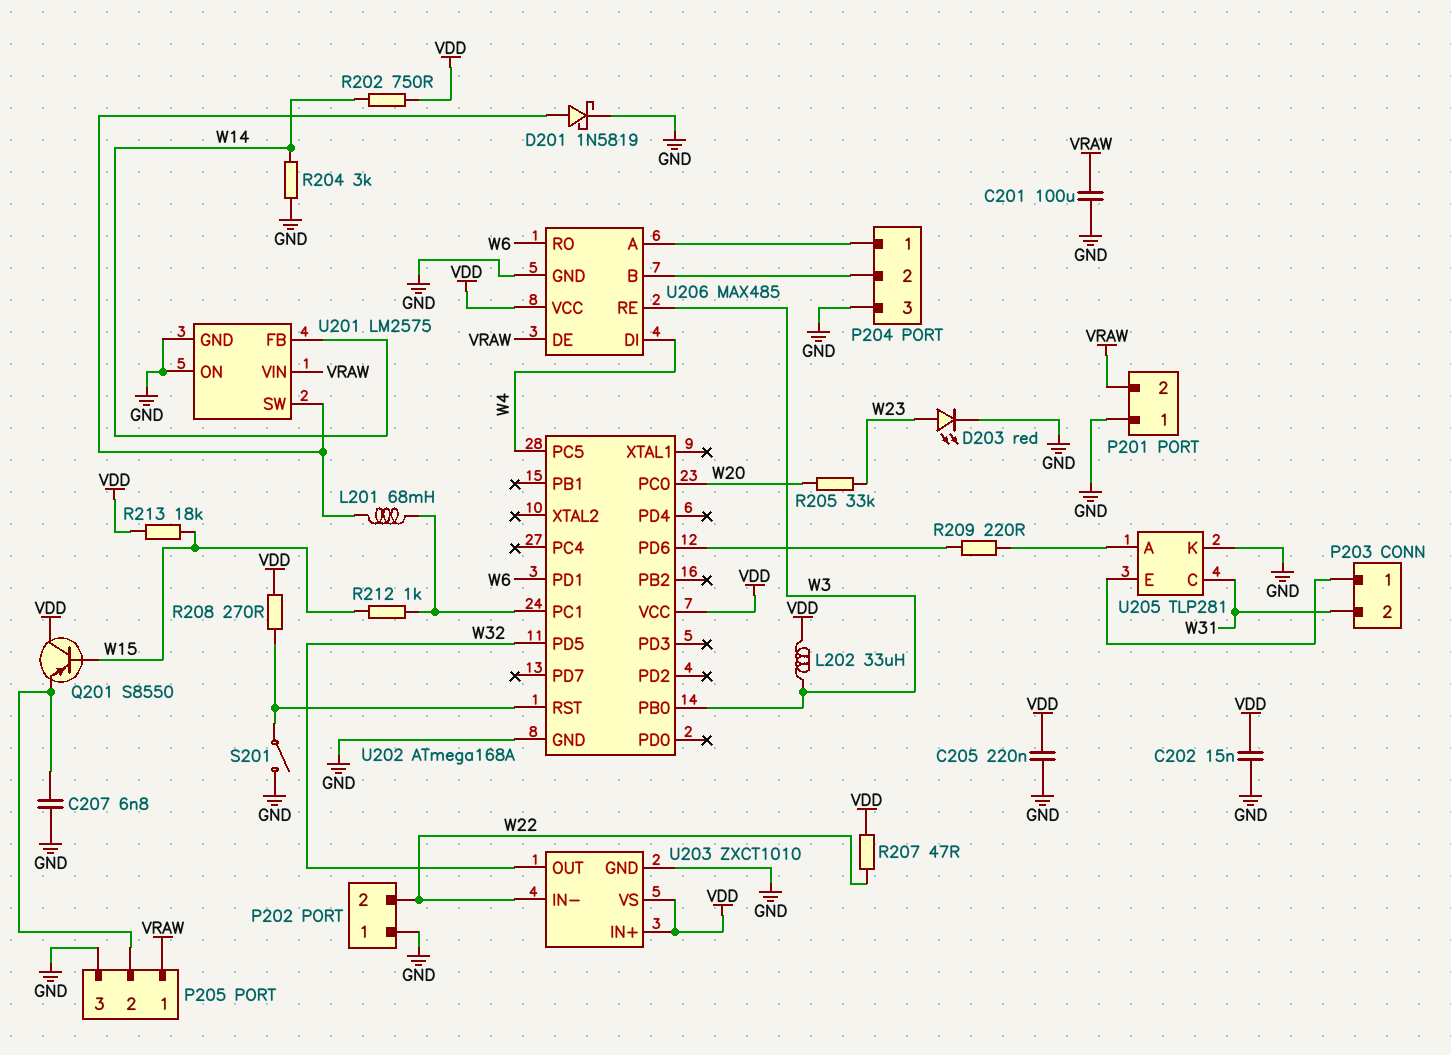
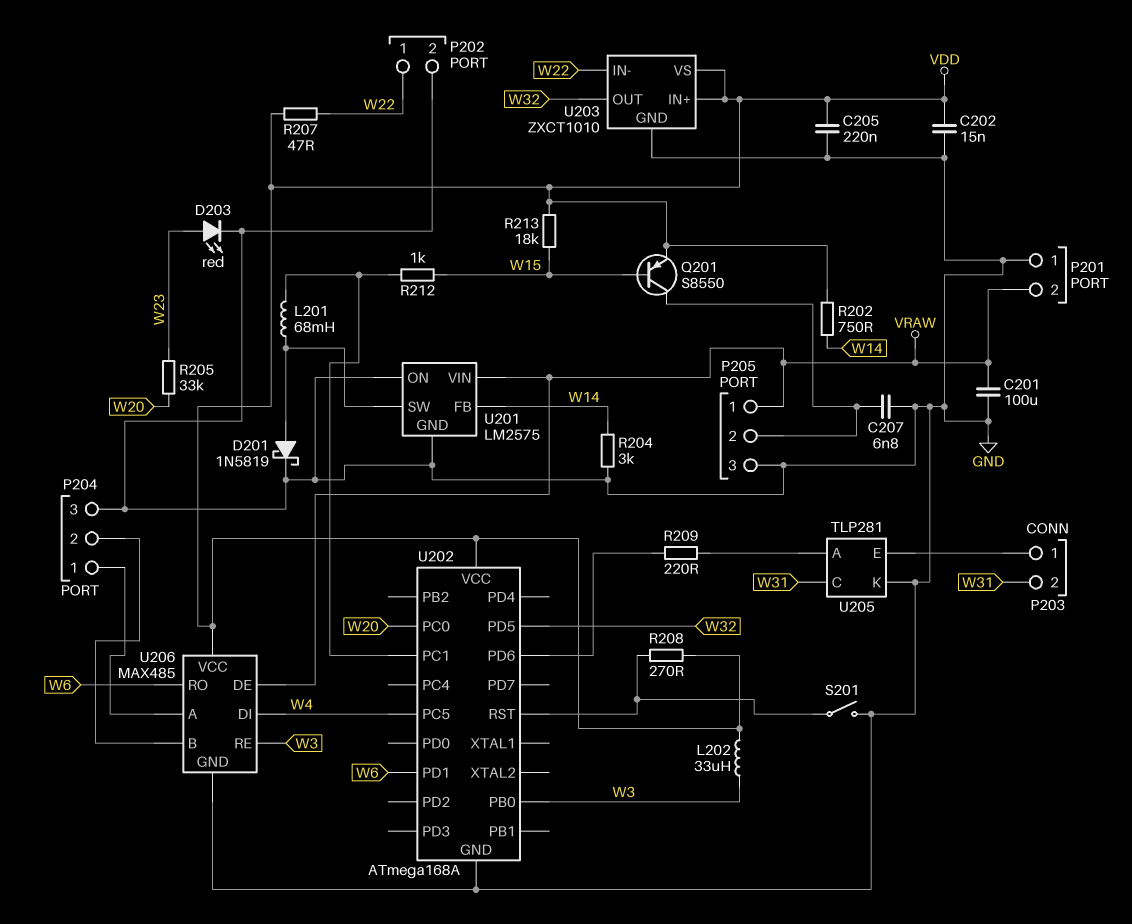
P202 pin 1: GND -> W22
P202 pin 2: W22 -> GND
Q201: PNP S8550 (B W15, C VDD, E P205/2) -> PNP S8550 (B W15, C P205/2, E VDD)

